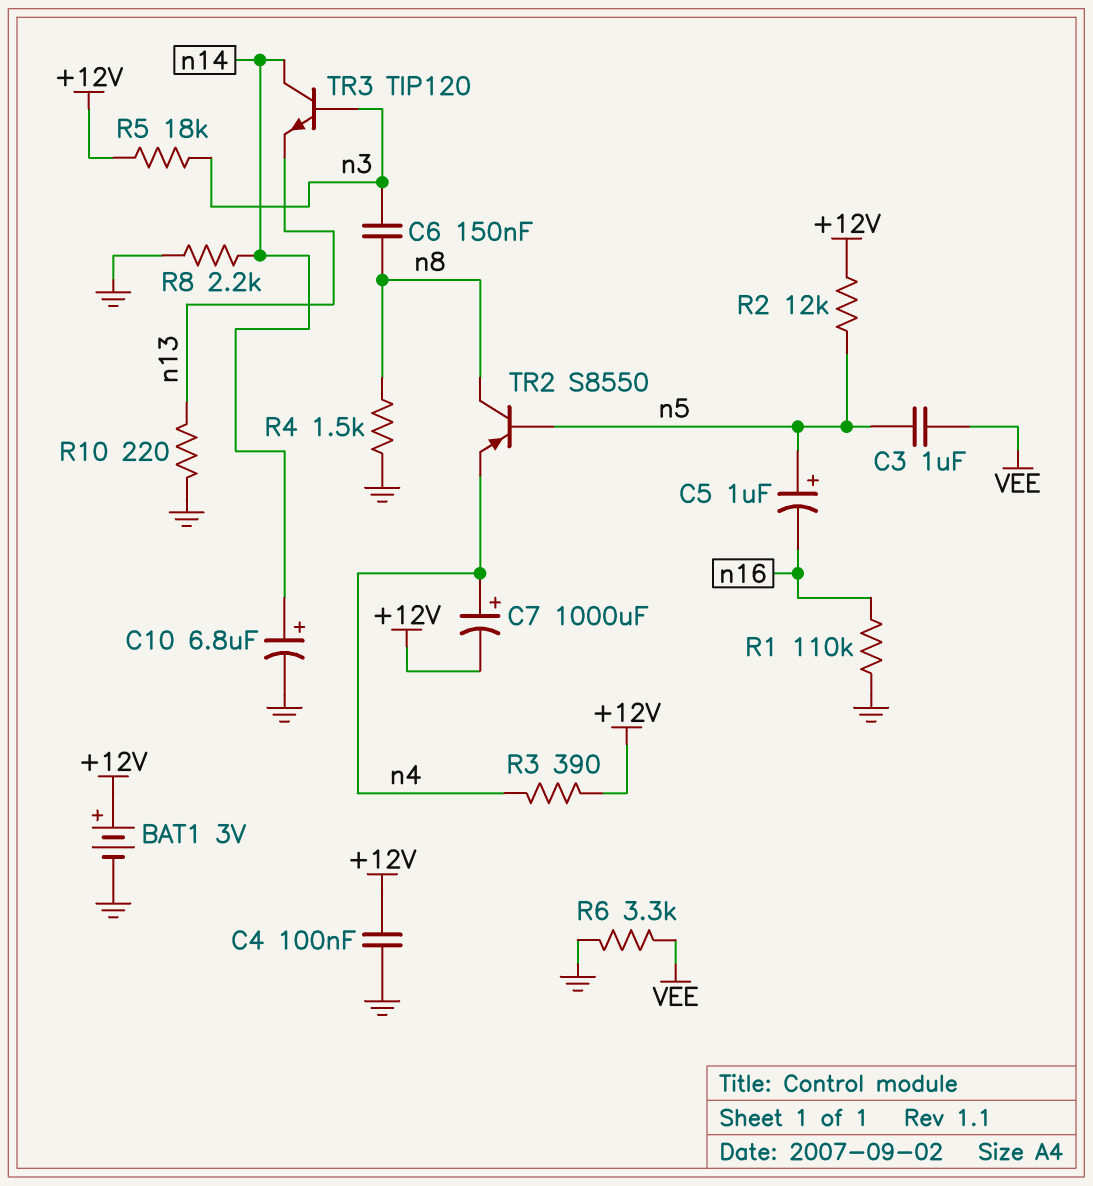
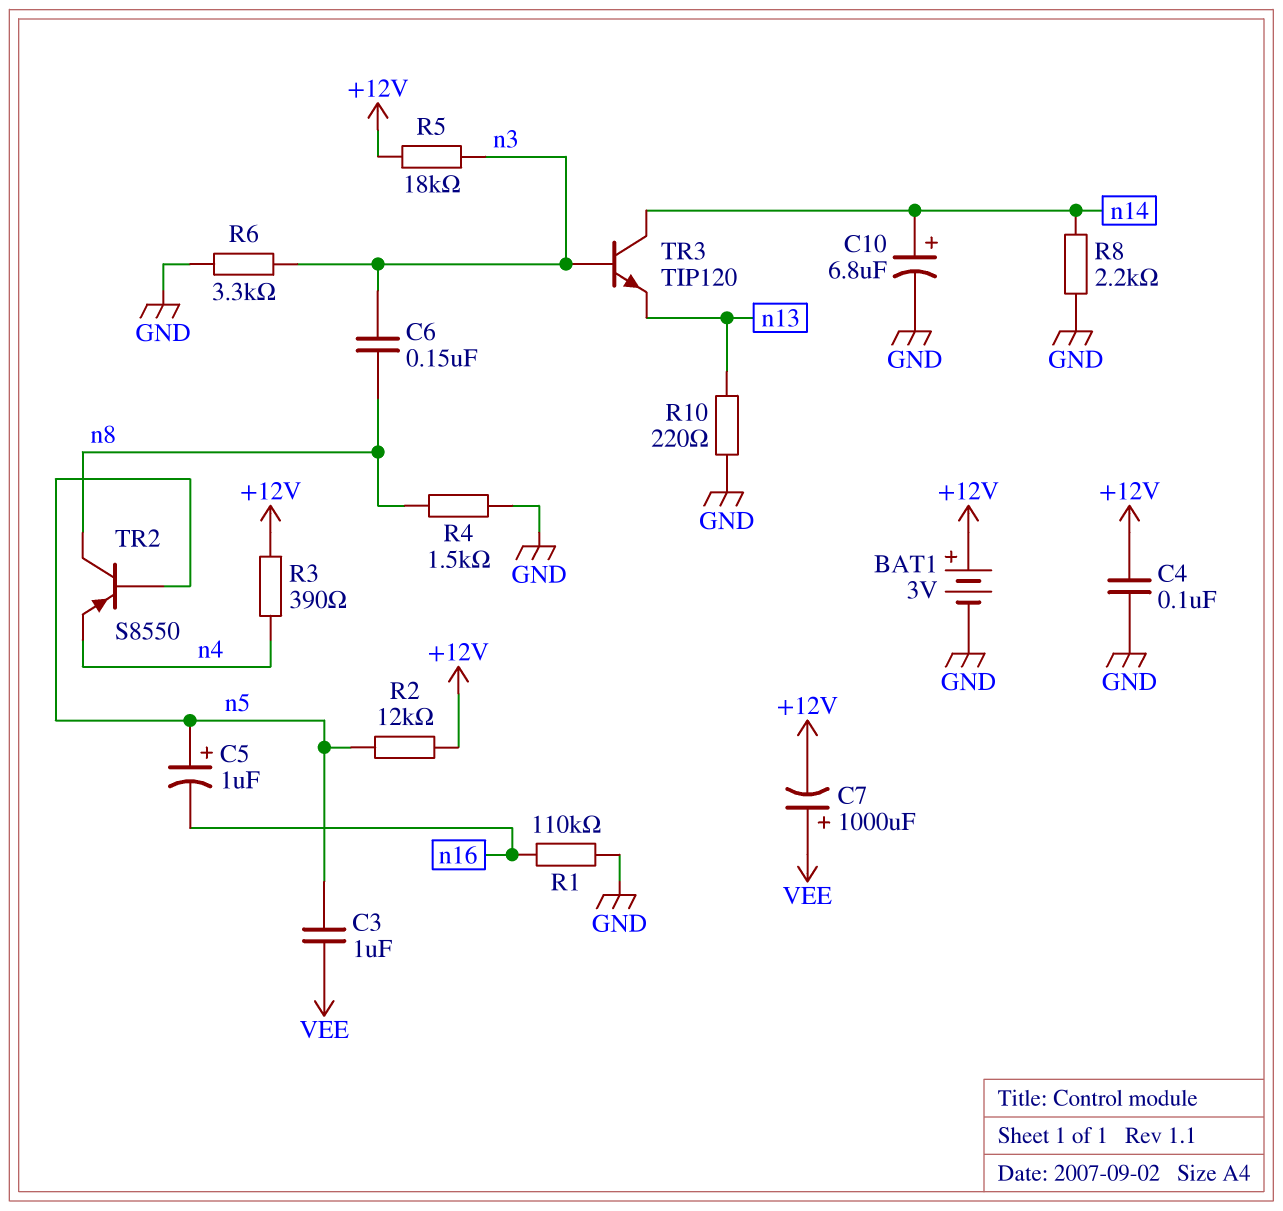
C7: 1000uF (plus n4, minus +12V) -> 1000uF (plus VEE, minus +12V)
R6: 3.3k (GND, VEE) -> 3.3k (GND, n3)

